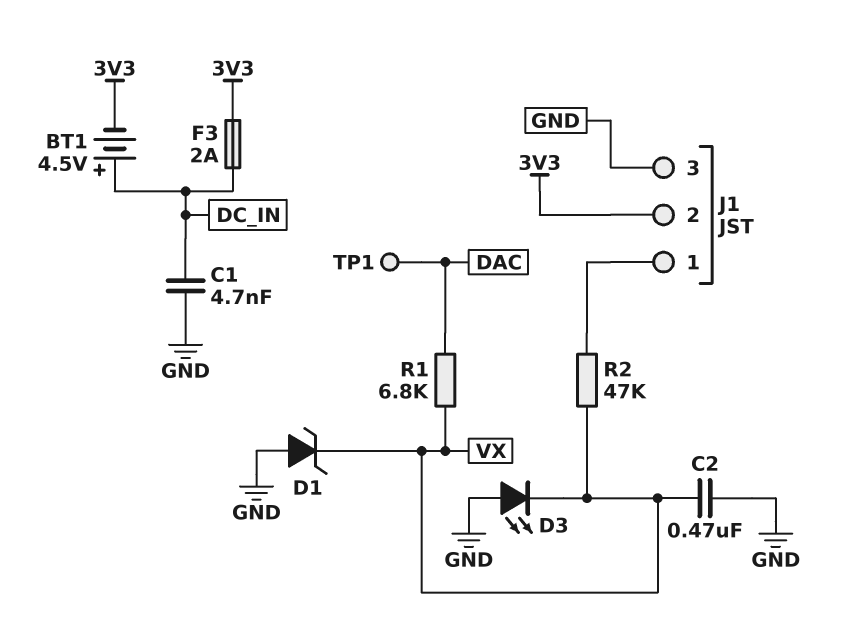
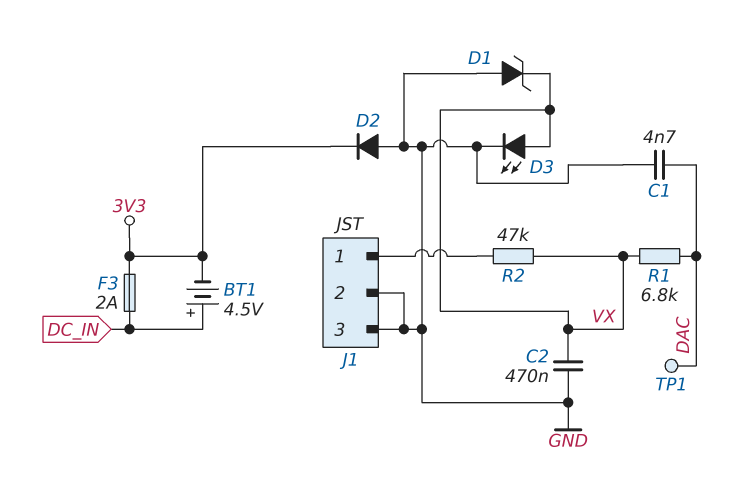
C1: 4.7nF (DC_IN, GND) -> 4.7nF (DAC, GND)
D2: none -> diode (A GND, K 3V3)
D3: LED (A GND, K VX) -> LED (A VX, K GND)
J1 pin 2: 3V3 -> GND

